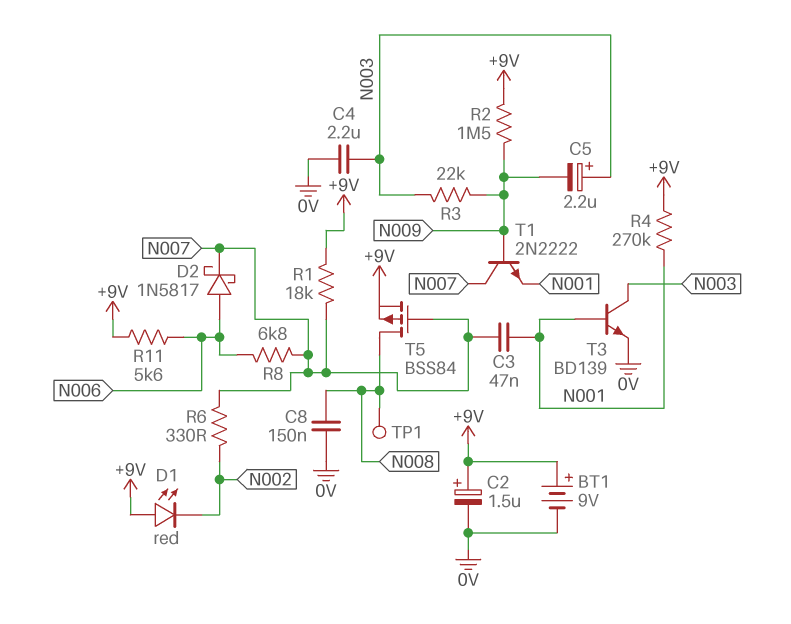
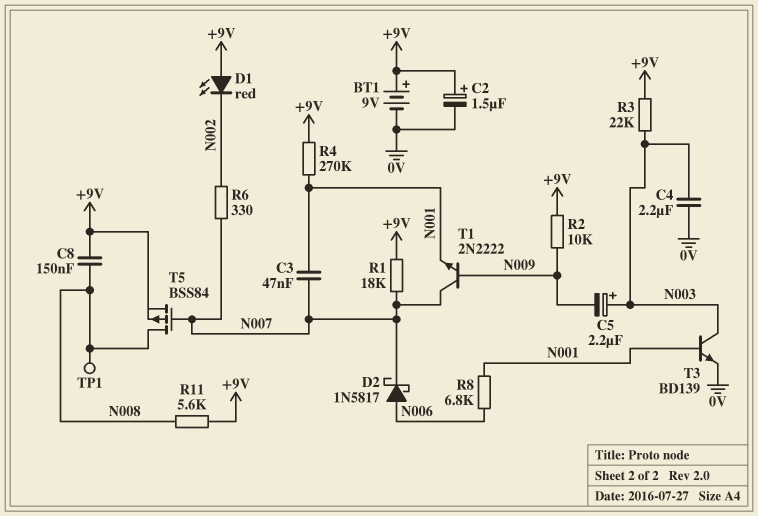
C8: 150nF (0V, N008) -> 150nF (+9V, N008)
R2: 1.5M (+9V, N009) -> 10k (+9V, N009)
R3: 22k (N003, N009) -> 22k (+9V, N003)
R8: 6.8k (N006, N007) -> 6.8k (N001, N006)
R11: 5.6k (+9V, N006) -> 5.6k (+9V, N008)

